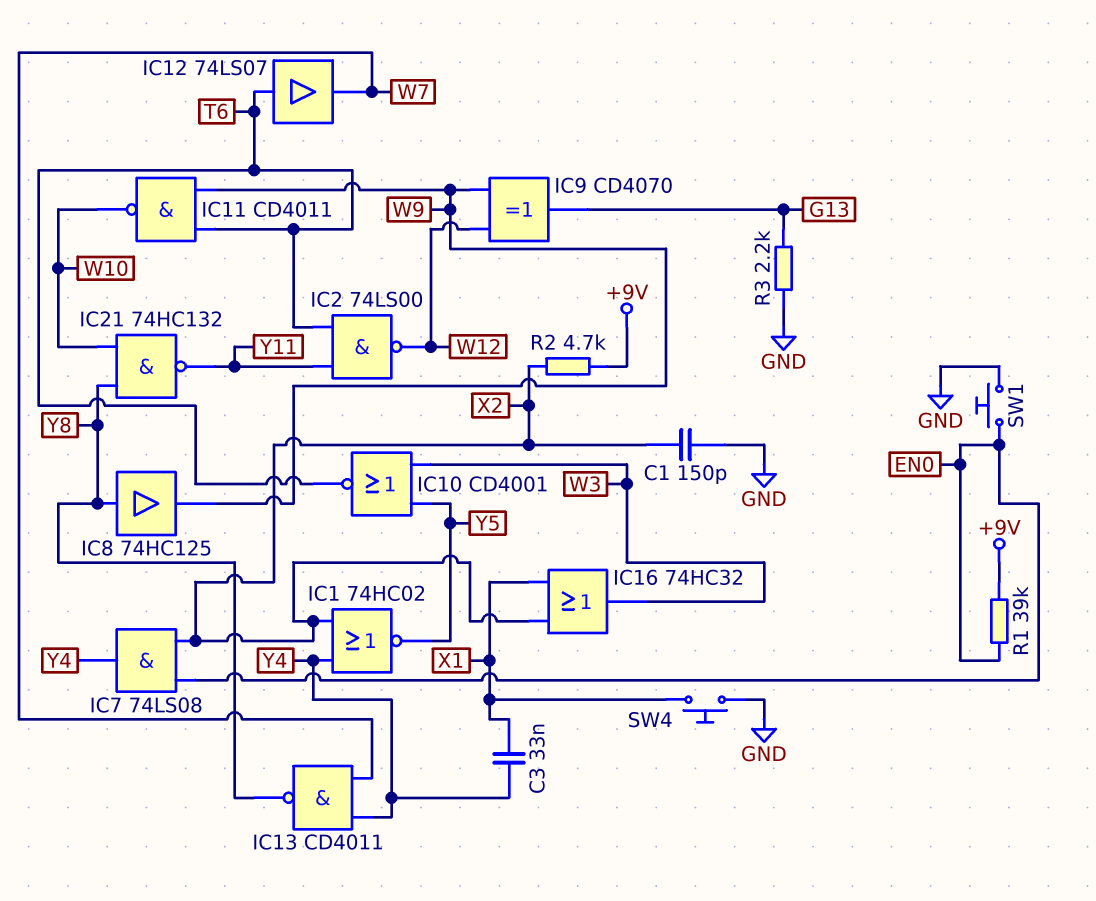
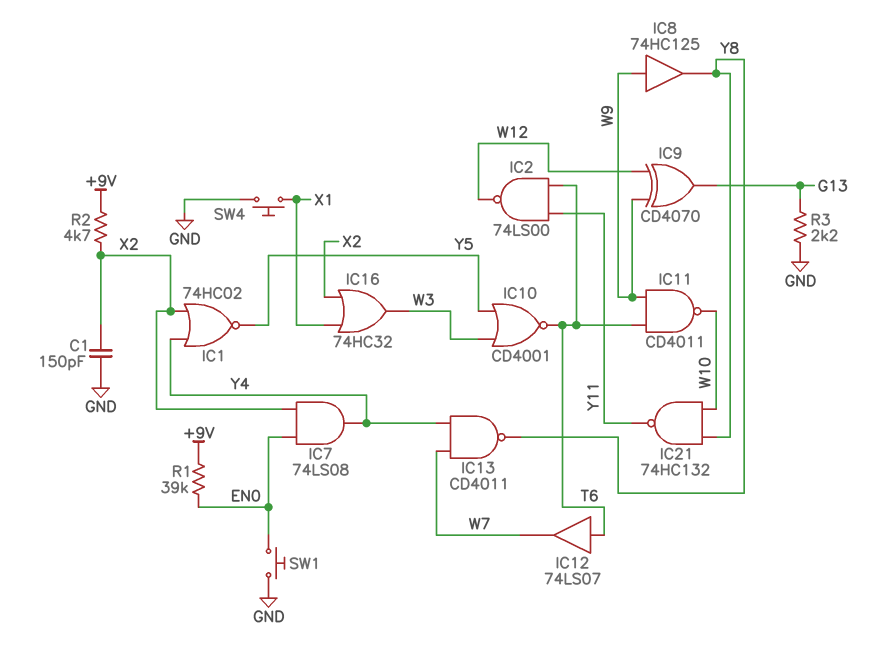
C3: 33nF (X1, Y4) -> none
IC8: buffer 74HC125 (in Y8, out W9) -> buffer 74HC125 (in W9, out Y8)

